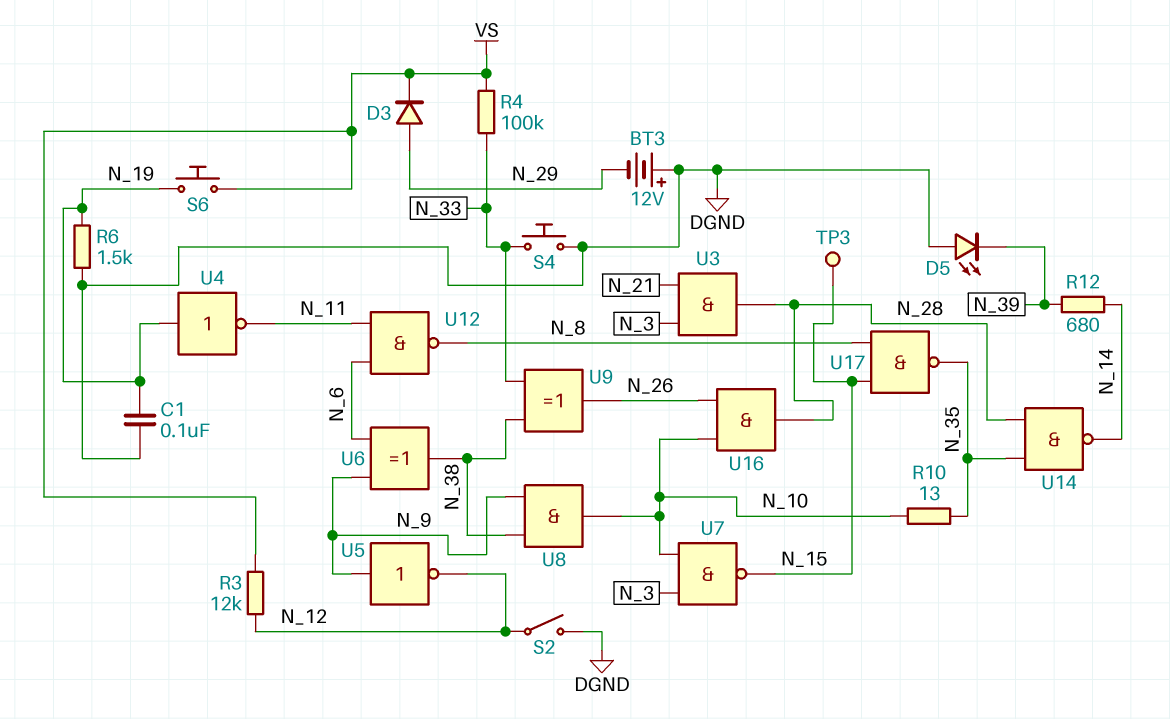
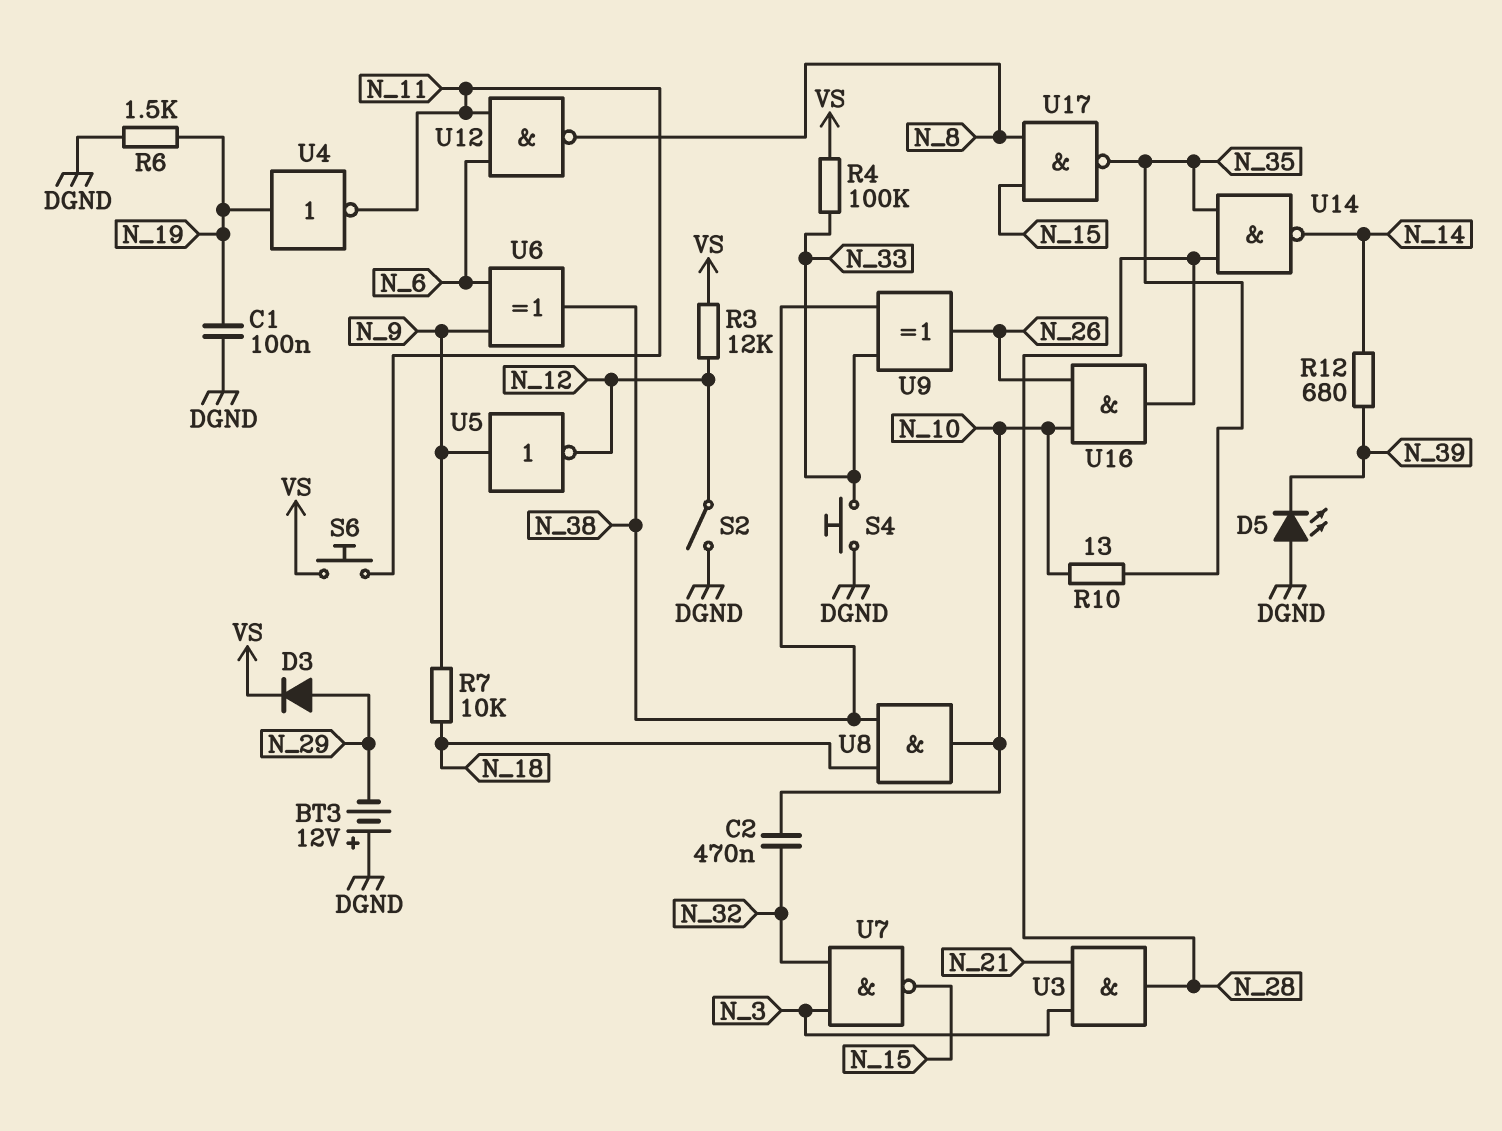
C2: none -> 470nF (N_10, N_32)
R7: none -> 10k (N_9, N_18)
S6: button (N_19, VS) -> button (N_11, VS)
TP3: test point (N_15) -> none
U7: NAND (in N_3, in N_10, out N_15) -> NAND (in N_3, in N_32, out N_15)
U8: AND (in N_9, in N_38, out N_10) -> AND (in N_18, in N_38, out N_10)

